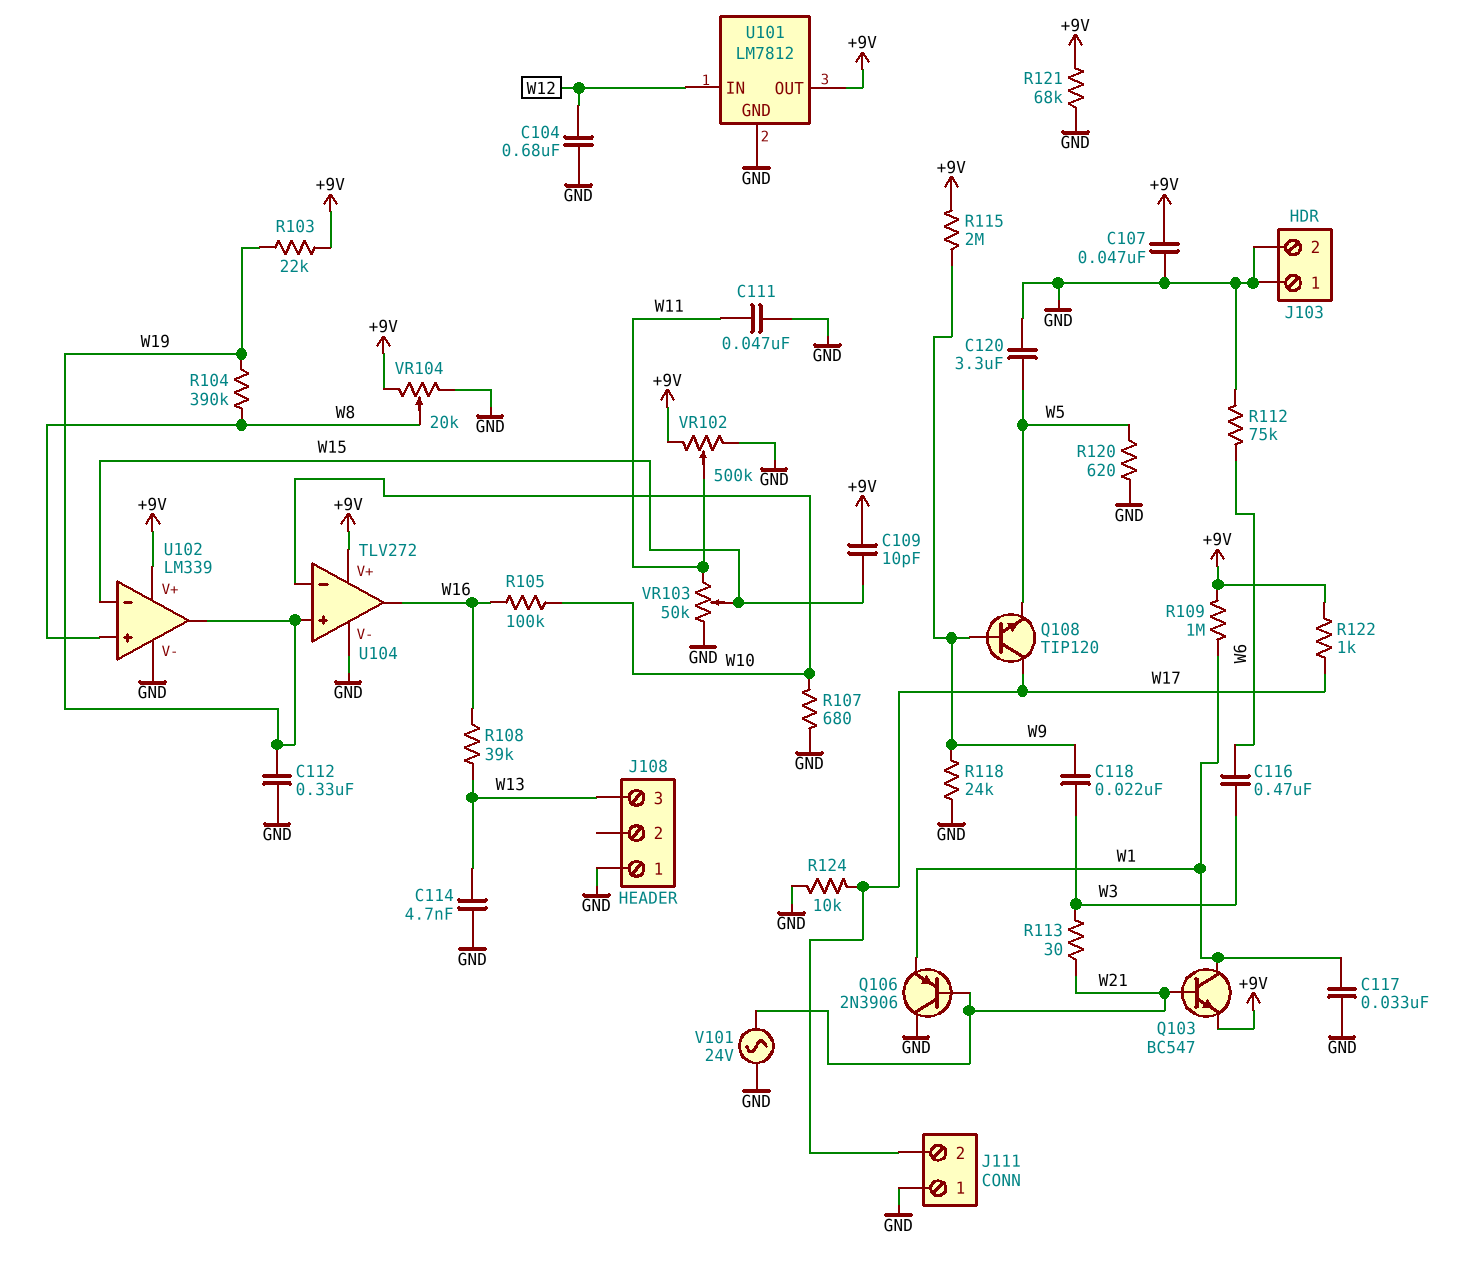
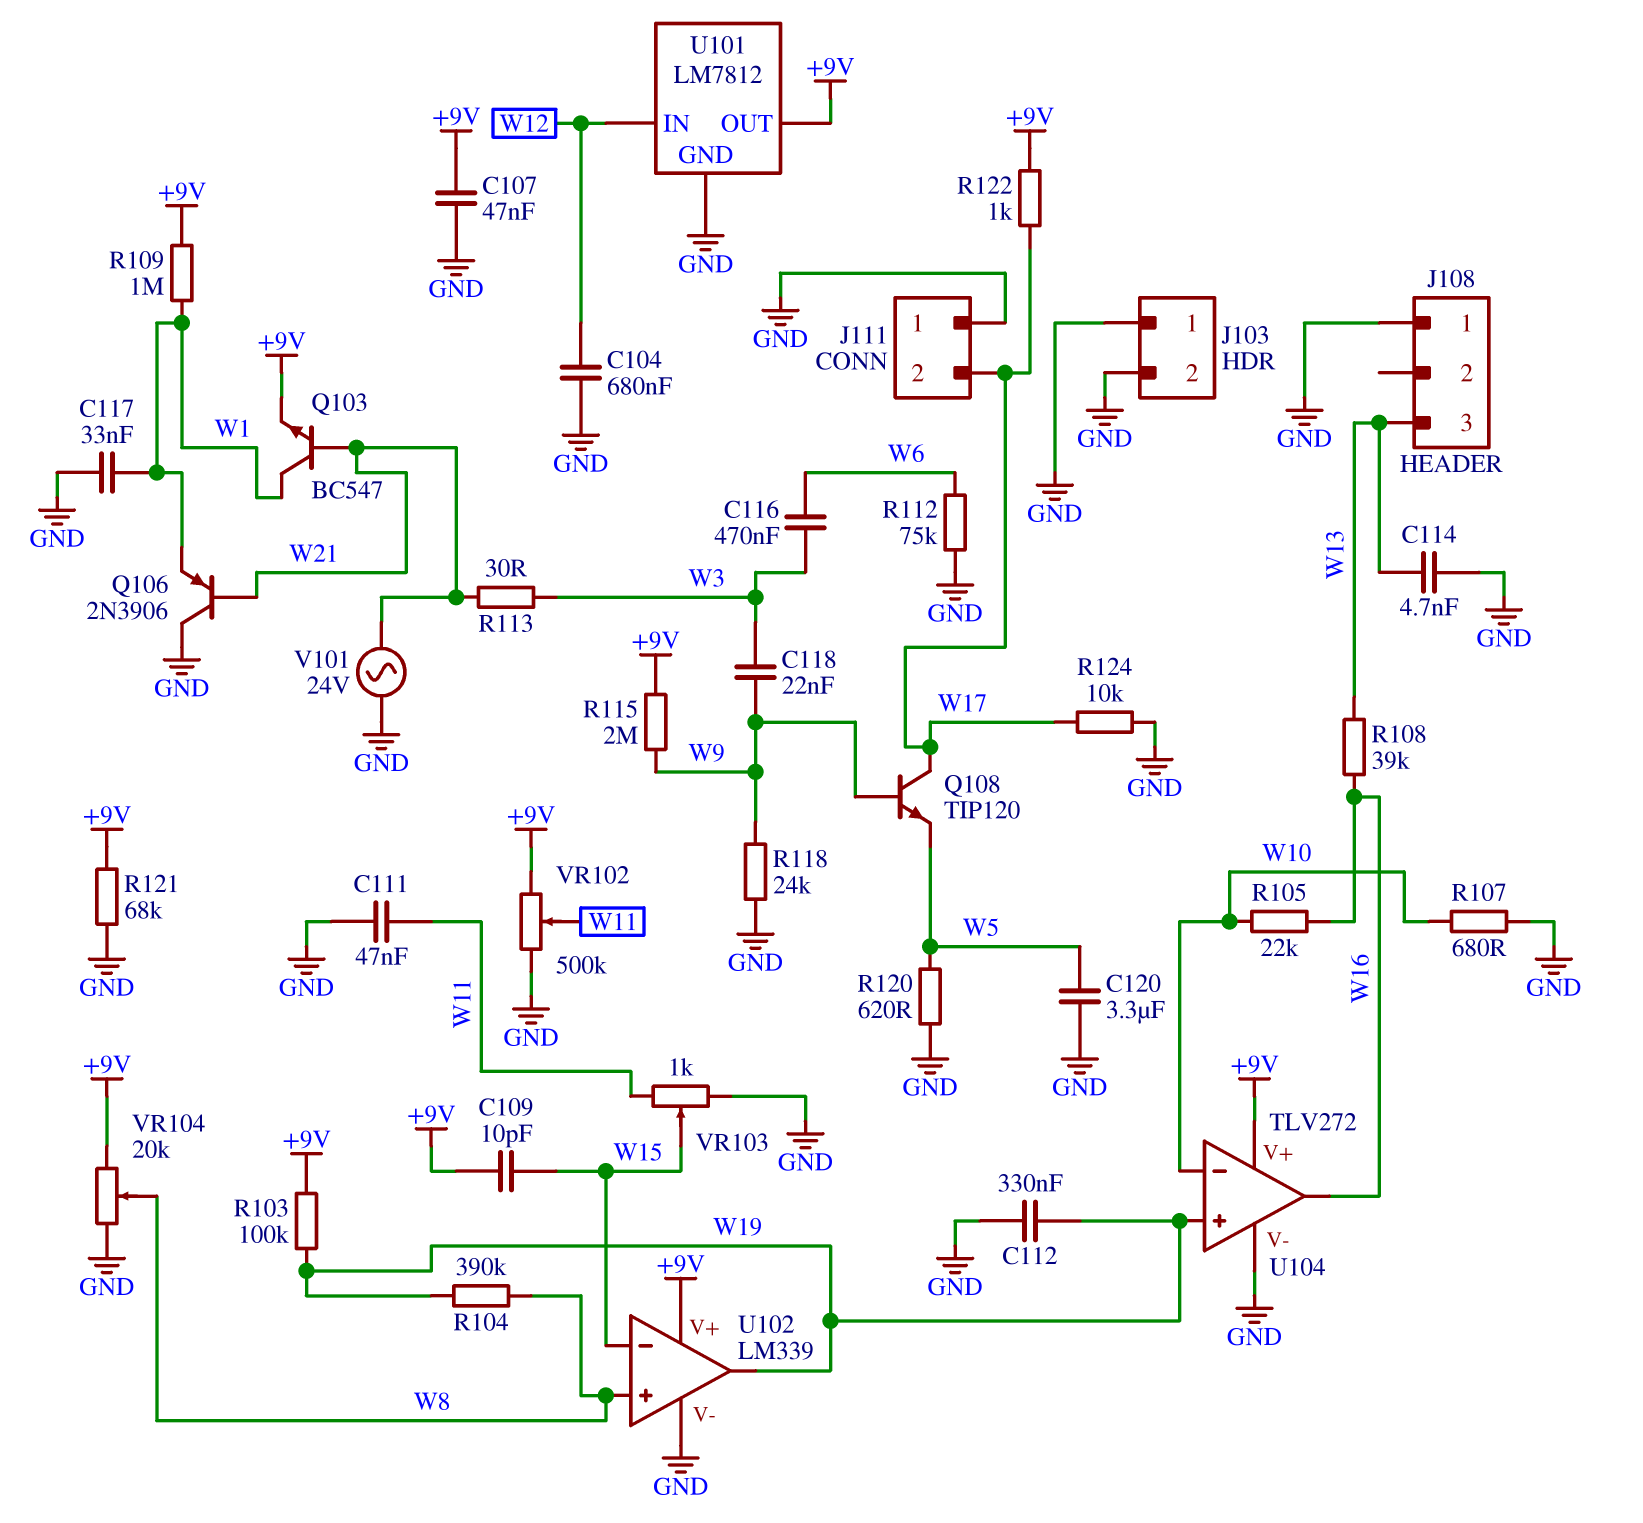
R103: 22k (+9V, W19) -> 100k (+9V, W19)
R105: 100k (W10, W16) -> 22k (W10, W16)
VR103: 50k (GND, W11, wiper W15) -> 1k (GND, W11, wiper W15)

